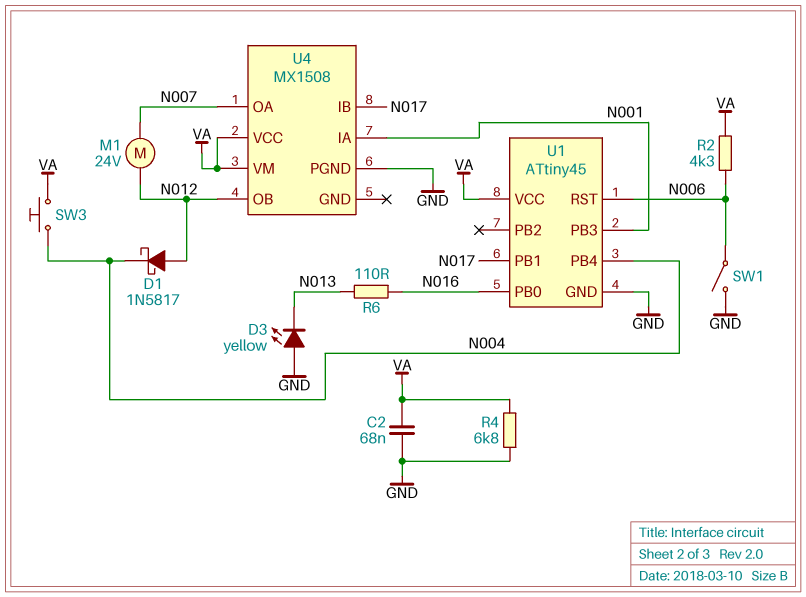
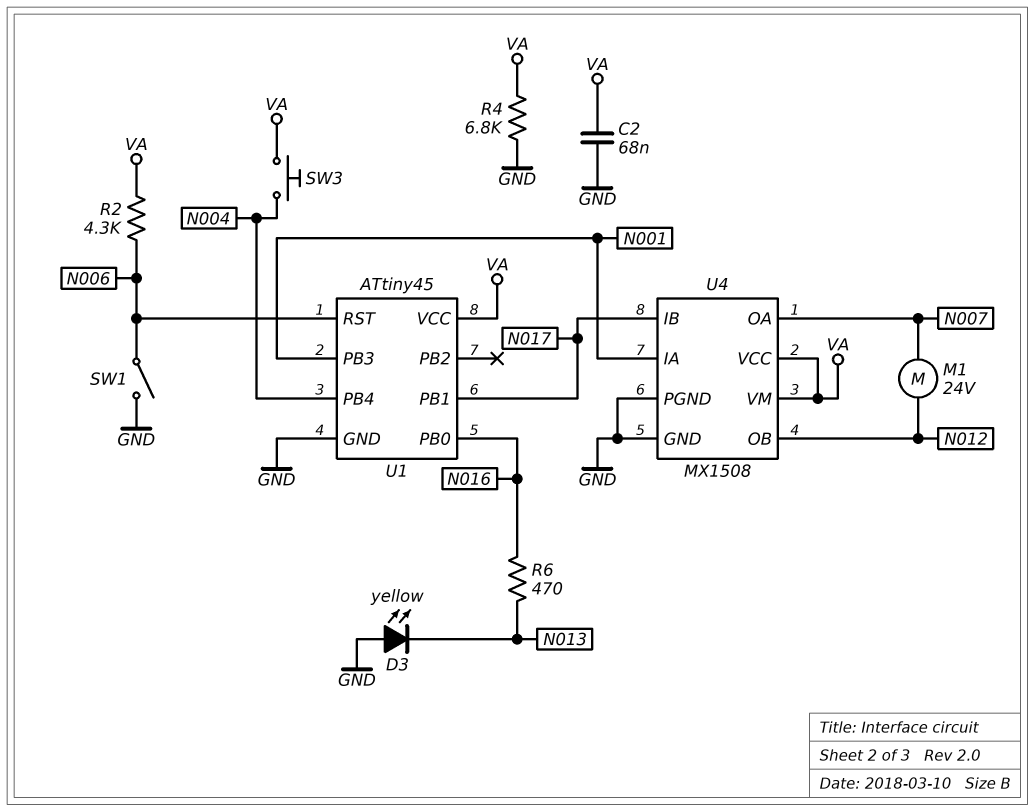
D1: schottky 1N5817 (A N012, K N004) -> none
R6: 110 (N013, N016) -> 470 (N013, N016)
U4 pin GND: none -> GND

